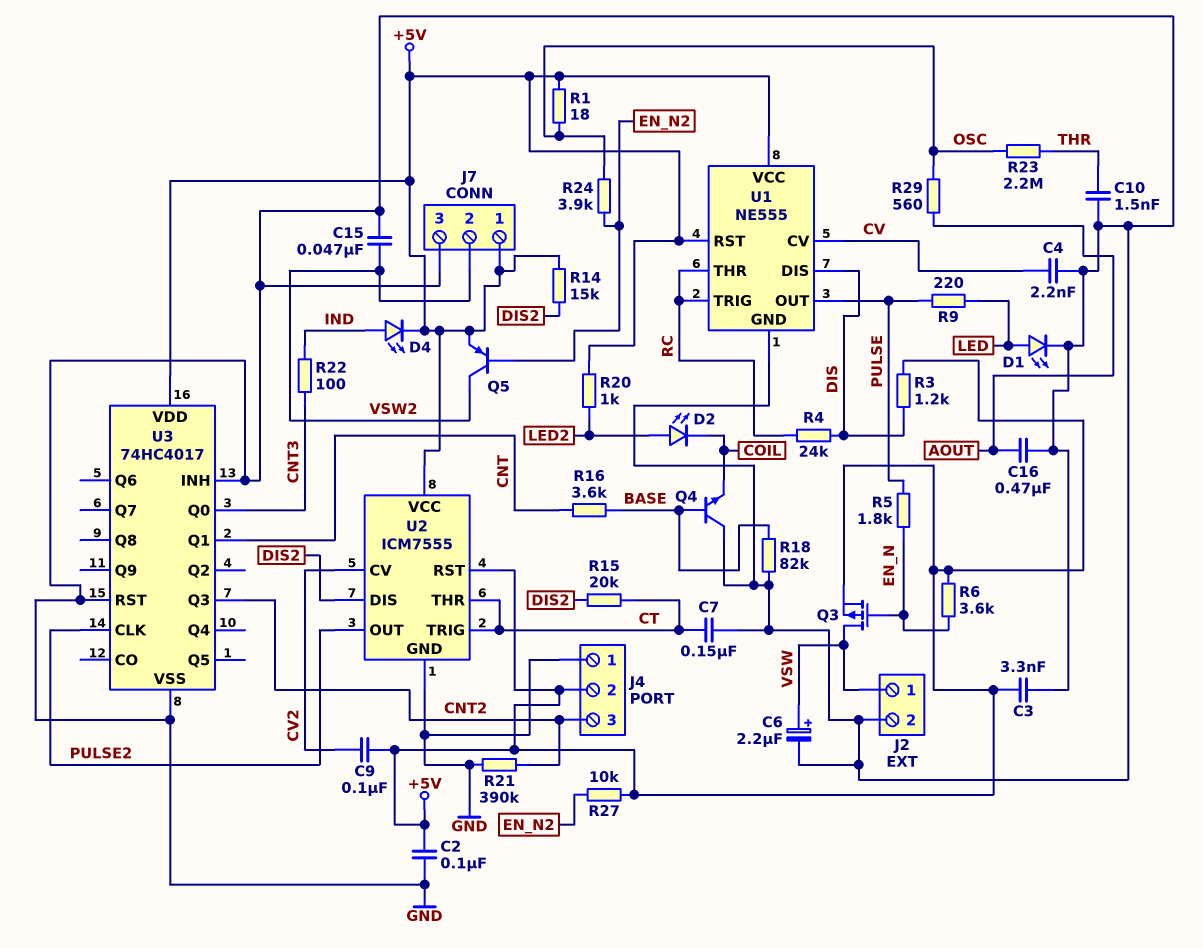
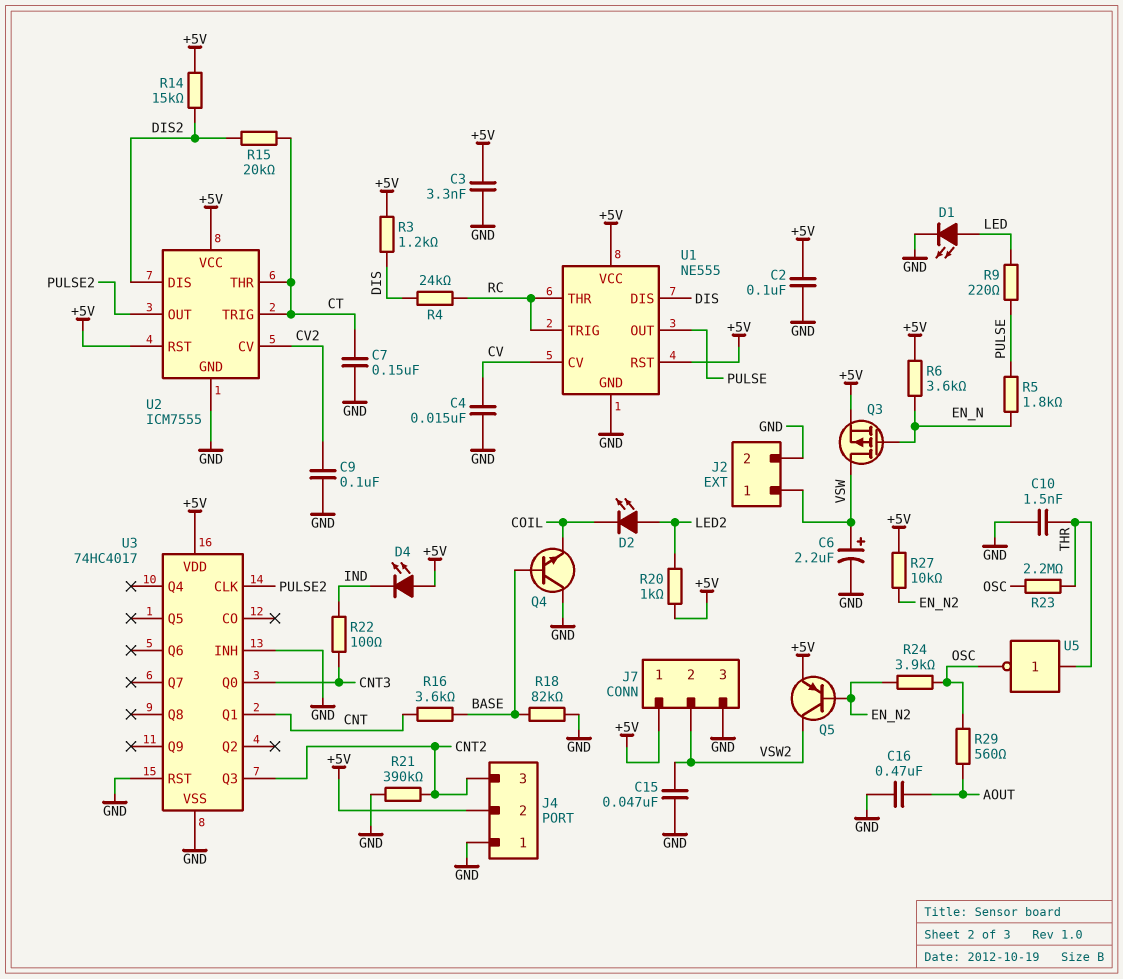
C4: 2.2nF (CV, GND) -> 15nF (CV, GND)
C9: 100nF (+5V, CV2) -> 100nF (CV2, GND)
D4: LED (A IND, K +5V) -> LED (A +5V, K IND)
R1: 18 (+5V, OSC) -> none
U5: none -> NOT (in THR, out OSC)

